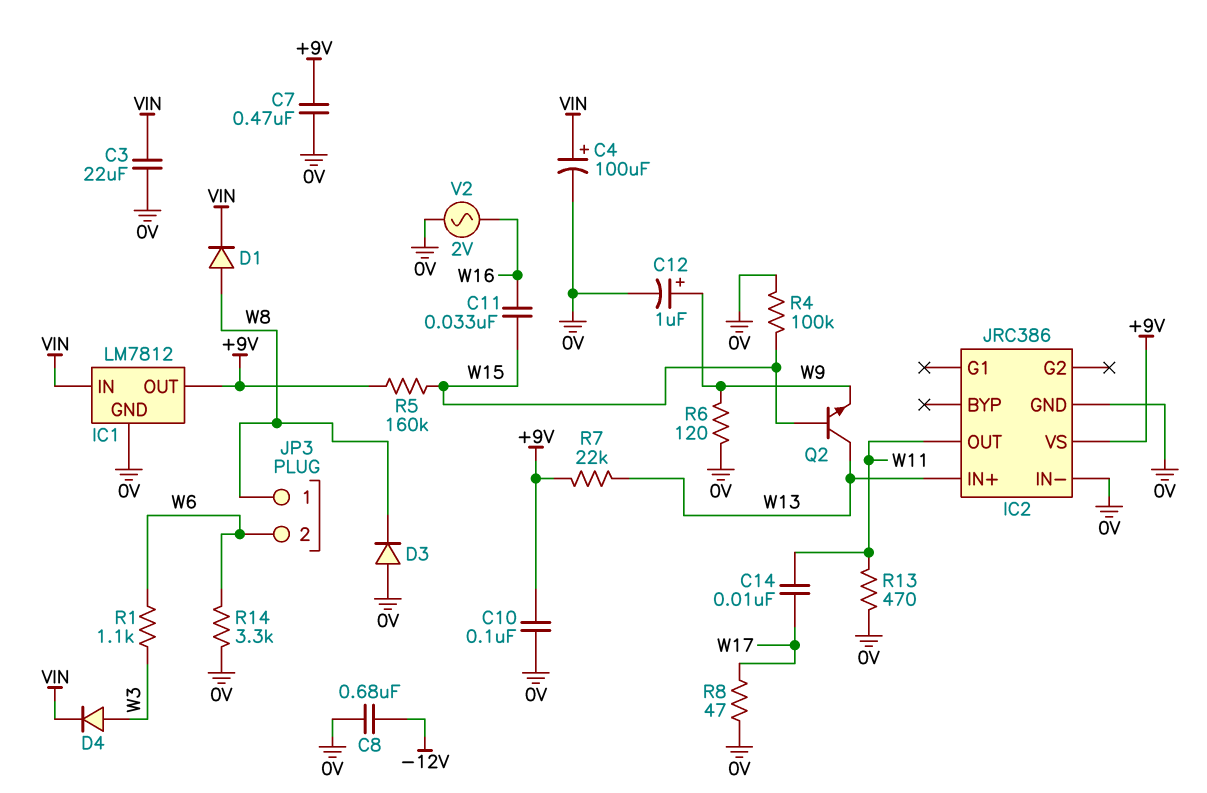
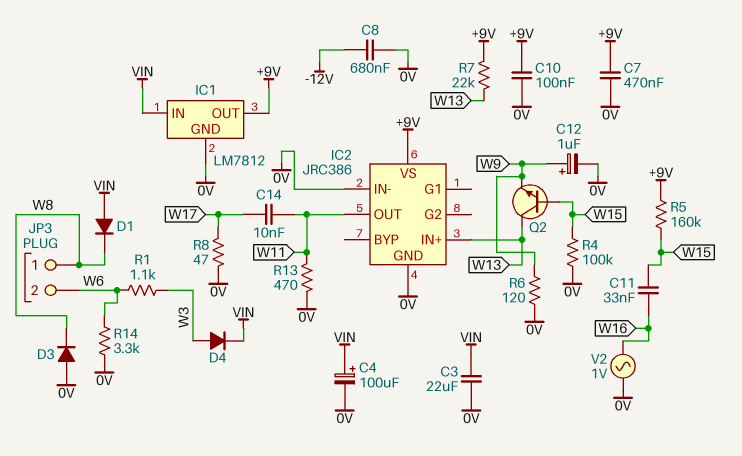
D1: diode (A W8, K VIN) -> diode (A VIN, K W8)
V2: AC 2V (0V, W16) -> AC 1V (0V, W16)

